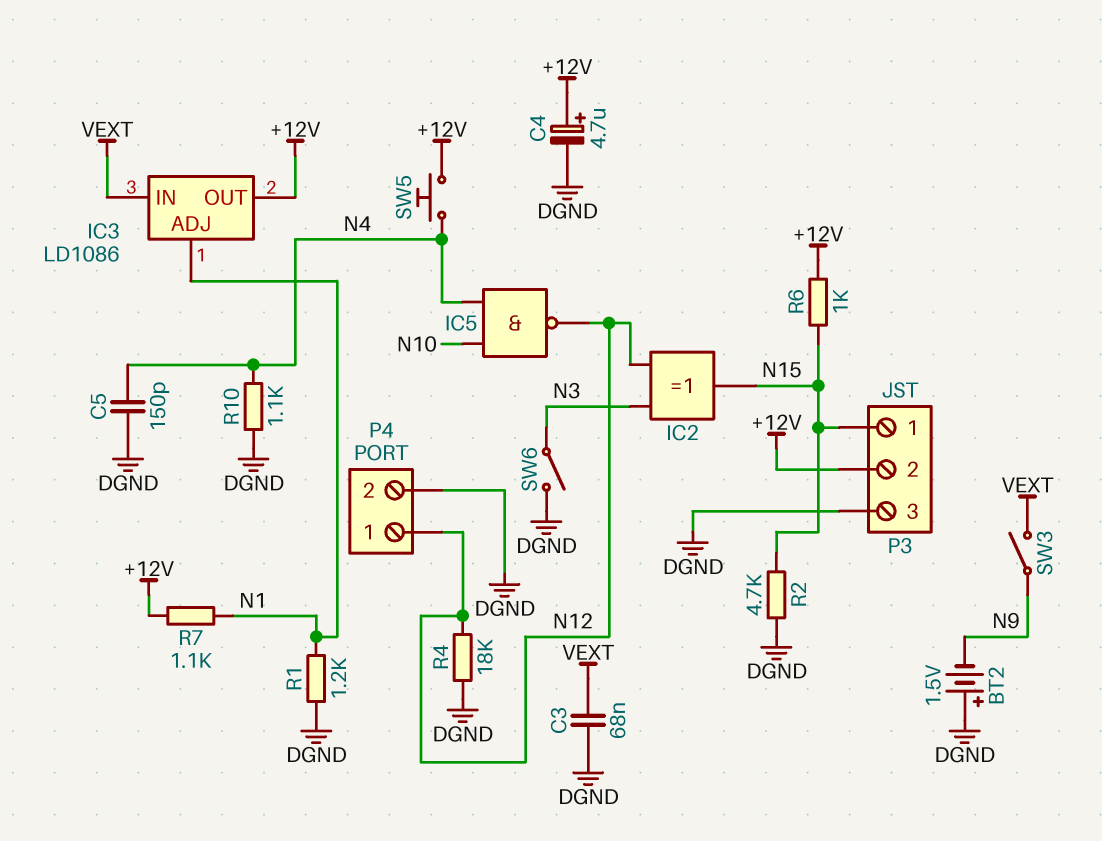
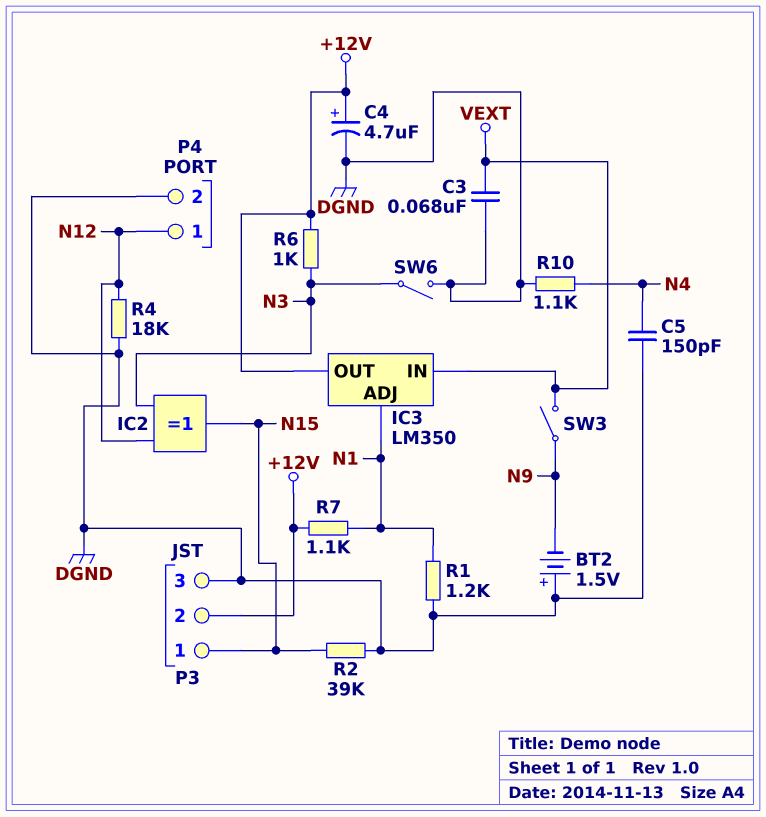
IC3: LD1086 -> LM350
IC5: NAND (in N4, in N10, out N12) -> none
R2: 4.7k (DGND, N15) -> 39k (DGND, N15)
R6: 1k (+12V, N15) -> 1k (+12V, N3)
SW5: button (+12V, N4) -> none

